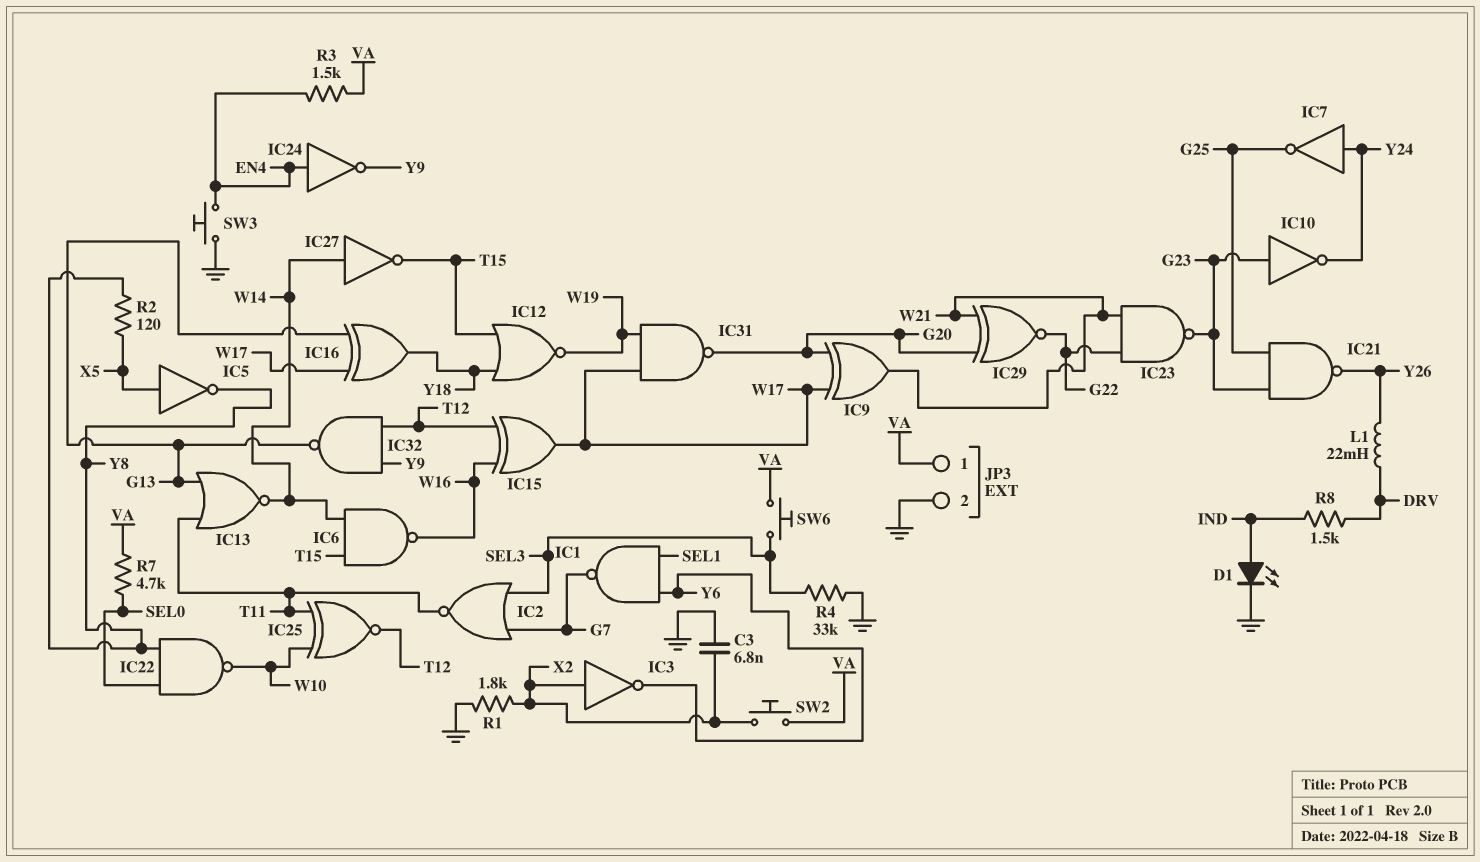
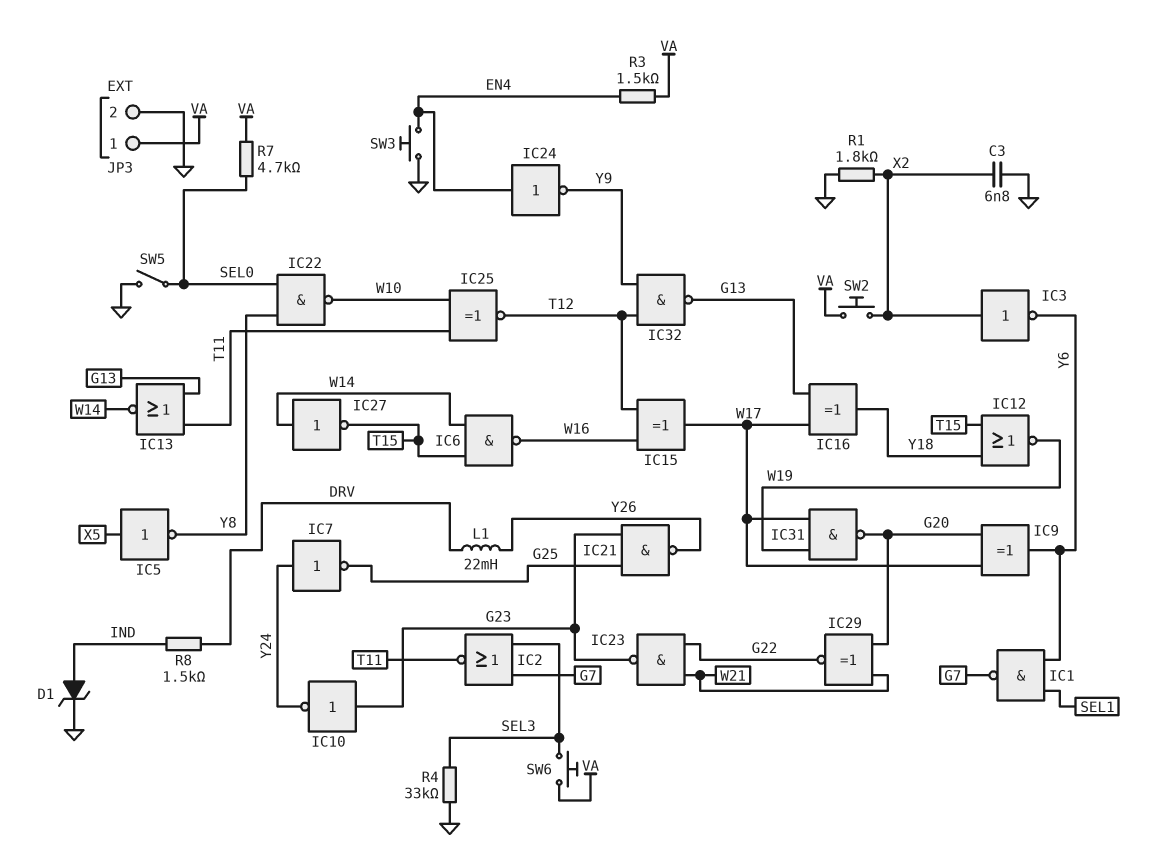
D1: LED (A IND, K GND) -> zener (A IND, K GND)
IC9: XOR (in G20, in W17, out W21) -> XOR (in G20, in W17, out Y6)
R2: 120 (X5, Y8) -> none
SW5: none -> switch (GND, SEL0)

